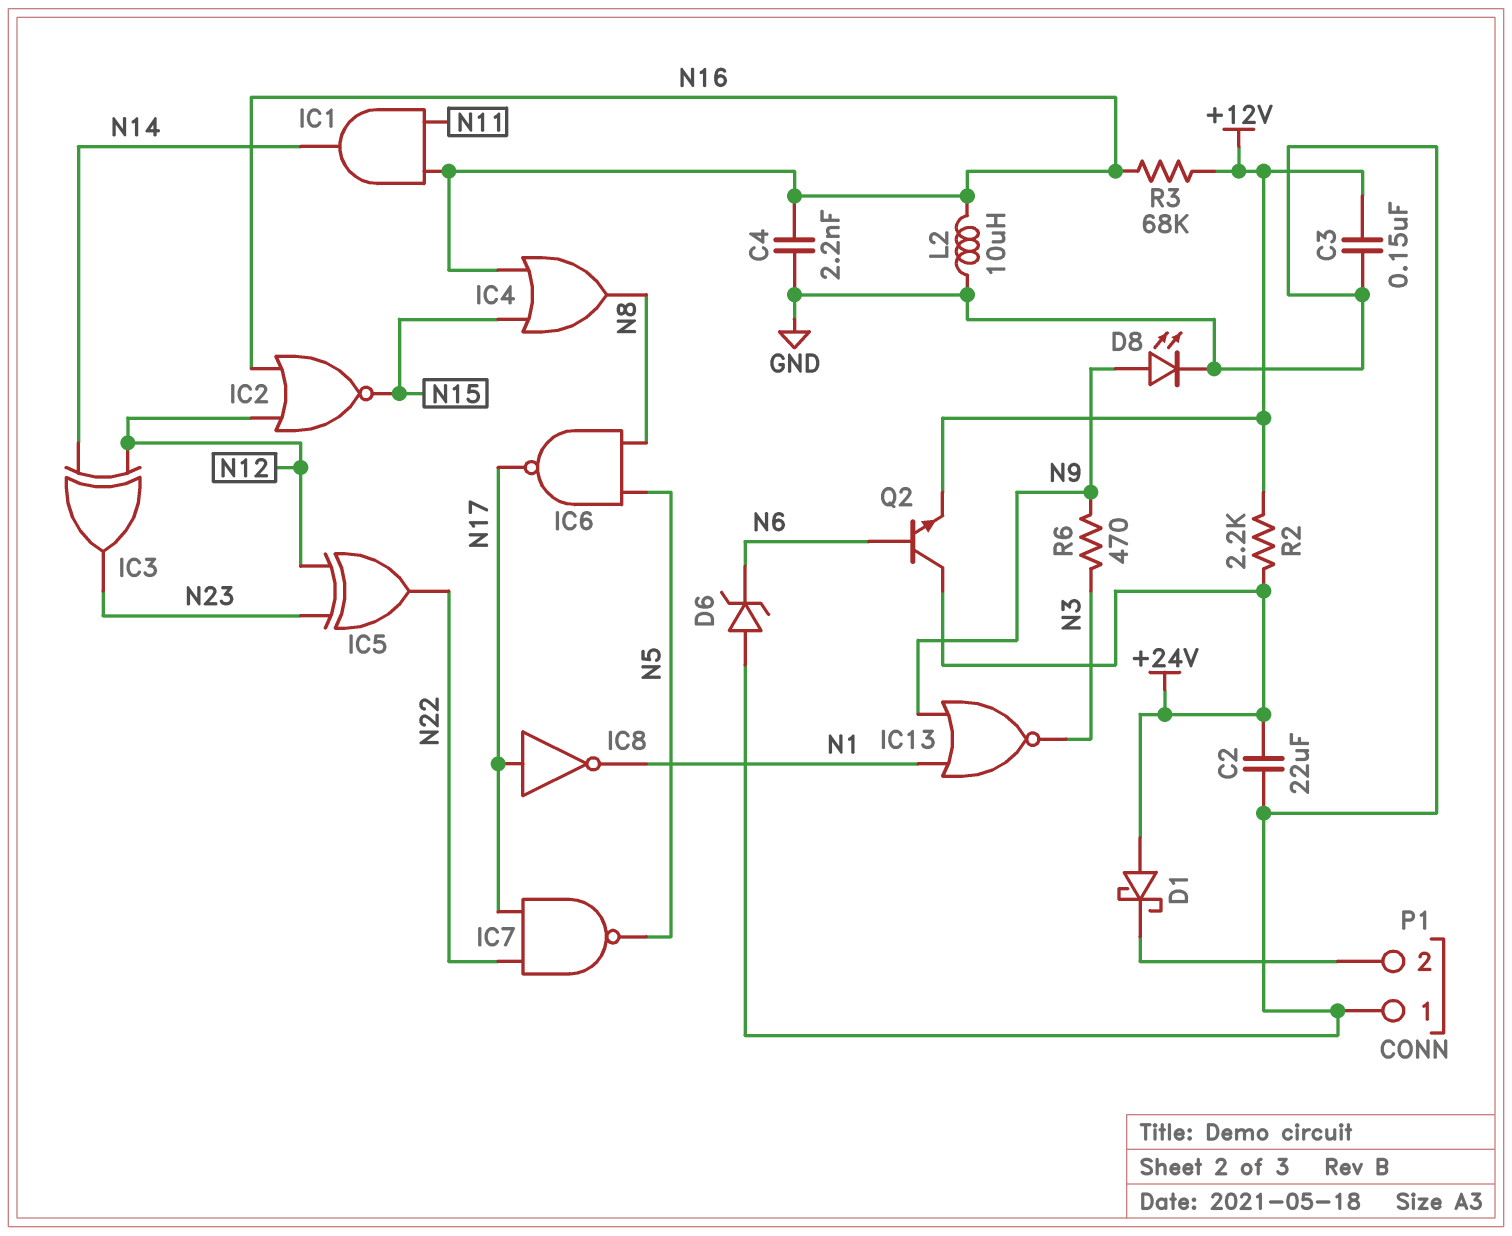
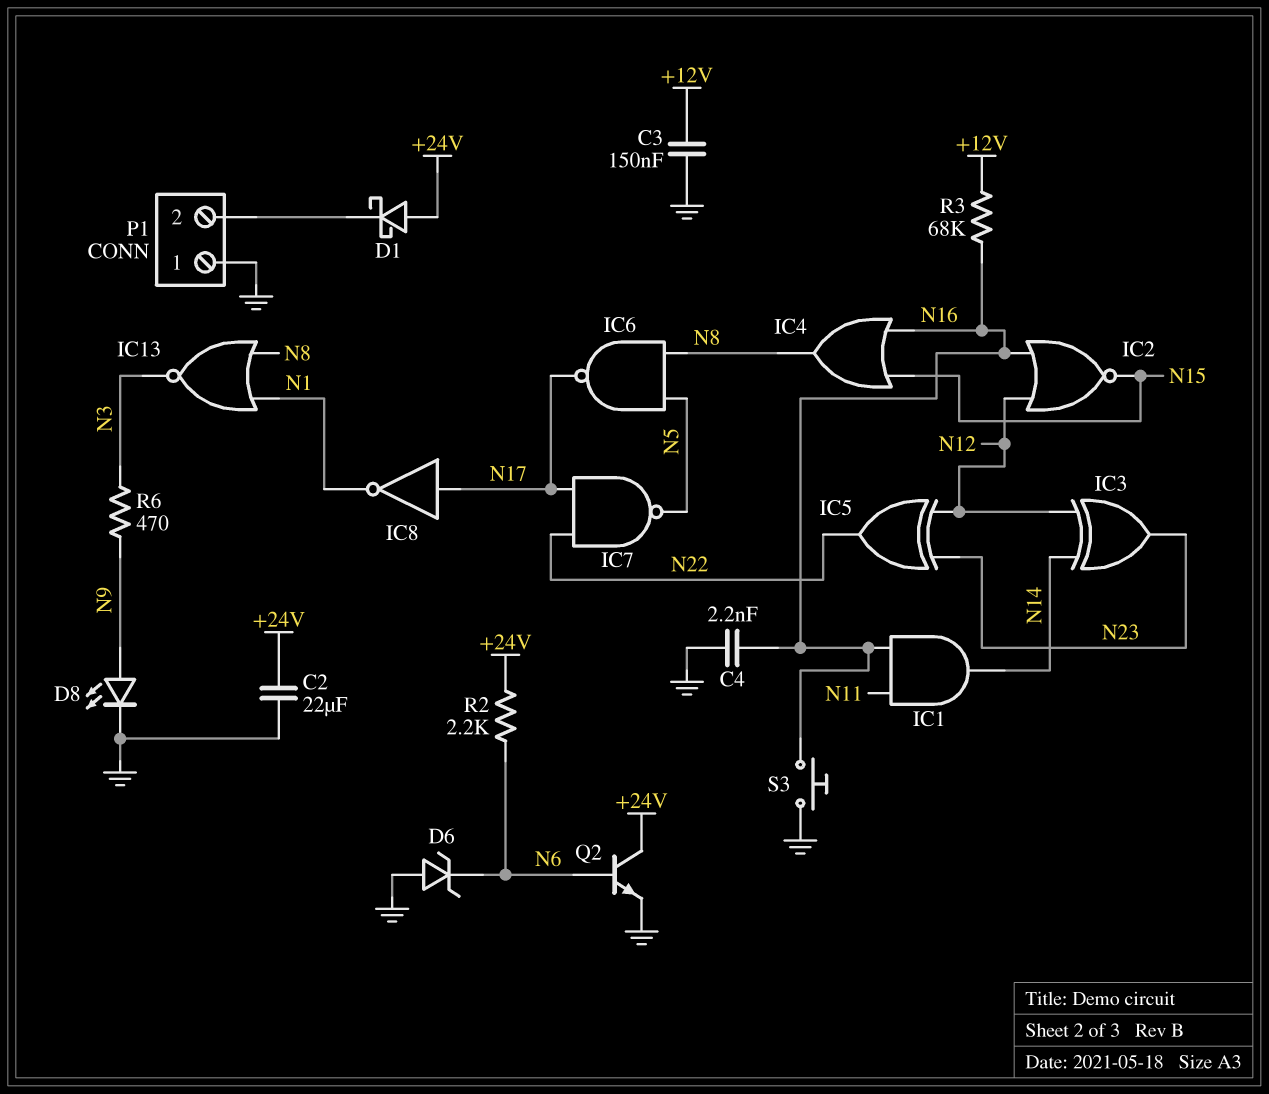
IC13: NOR (in N1, in N9, out N3) -> NOR (in N1, in N8, out N3)
L2: 10uH (GND, N16) -> none
Q2: NPN (B N6, C +24V, E +12V) -> NPN (B N6, C +24V, E GND)
R2: 2.2k (+12V, +24V) -> 2.2k (+24V, N6)
S3: none -> button (GND, N16)

